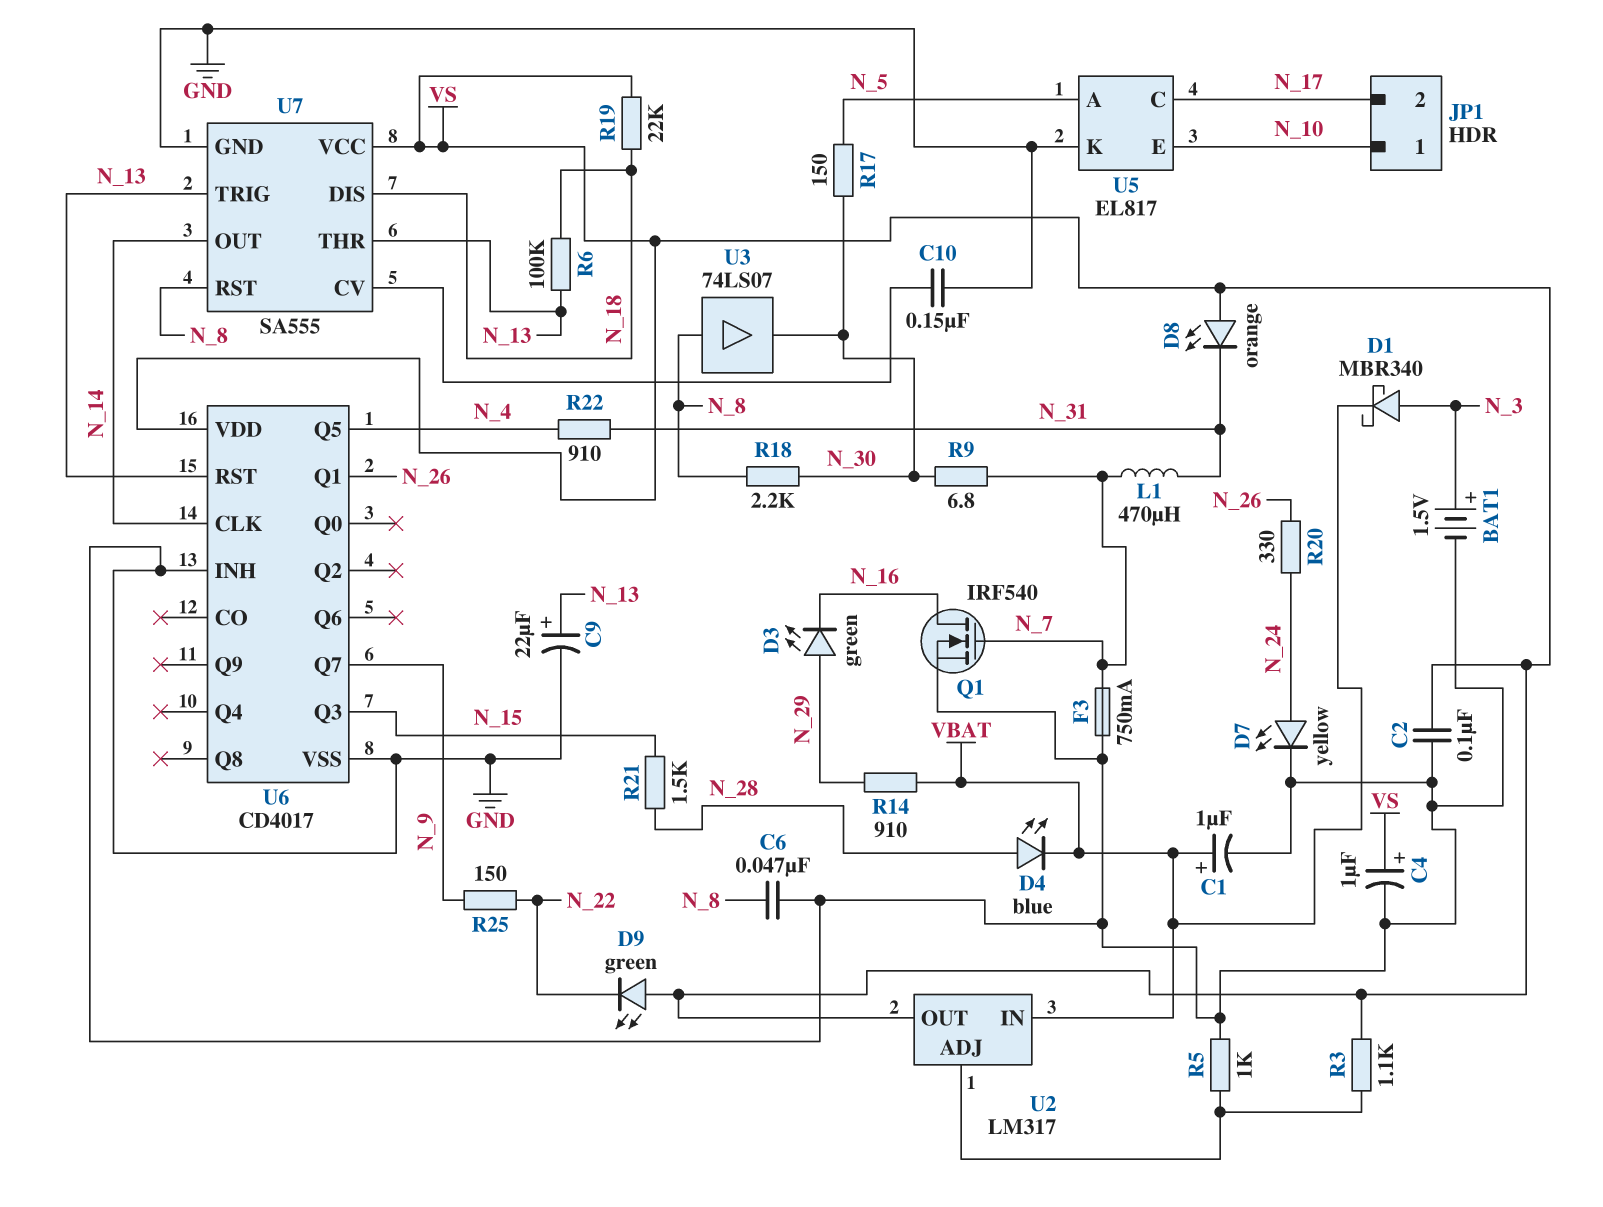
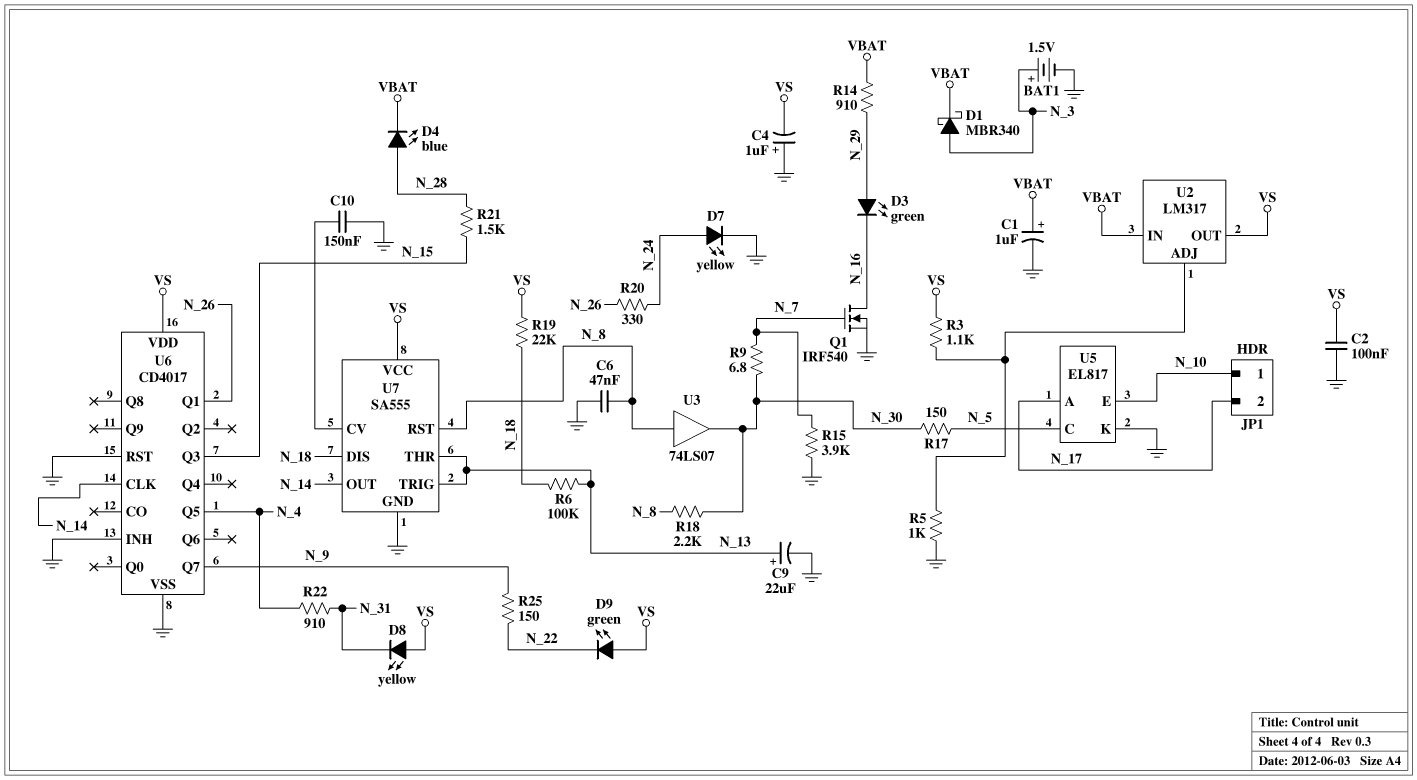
C4: 1uF (plus VS, minus GND) -> 1uF (plus GND, minus VS)
D8: LED orange (A VS, K N_31) -> LED yellow (A VS, K N_31)
F3: 750mA (GND, N_7) -> none
L1: 470uH (N_7, N_31) -> none
R15: none -> 3.9k (GND, N_7)
U5 pin A: N_5 -> N_17
U5 pin C: N_17 -> N_5
U6 pin RST: N_13 -> GND

